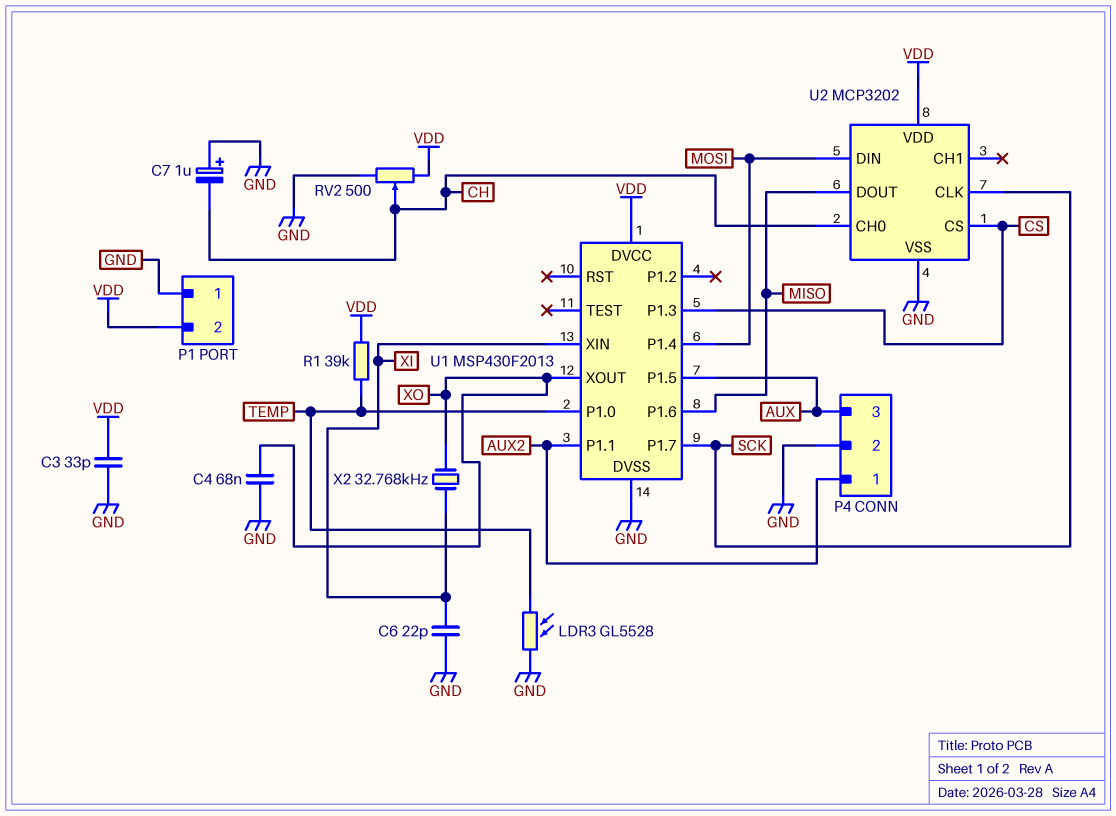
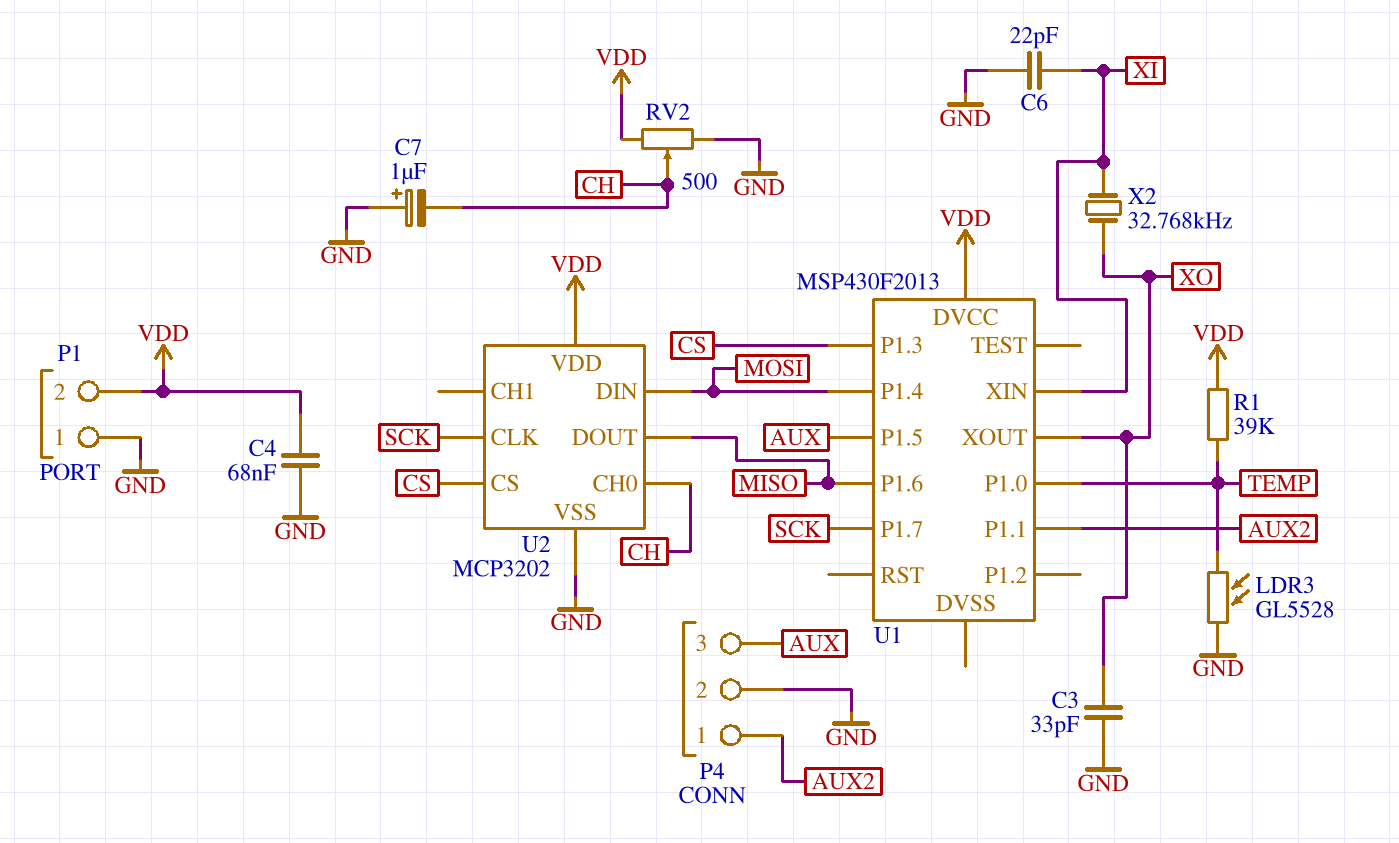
C3: 33pF (GND, VDD) -> 33pF (GND, XO)
C4: 68nF (GND, XO) -> 68nF (GND, VDD)
U1 pin DVSS: GND -> none

